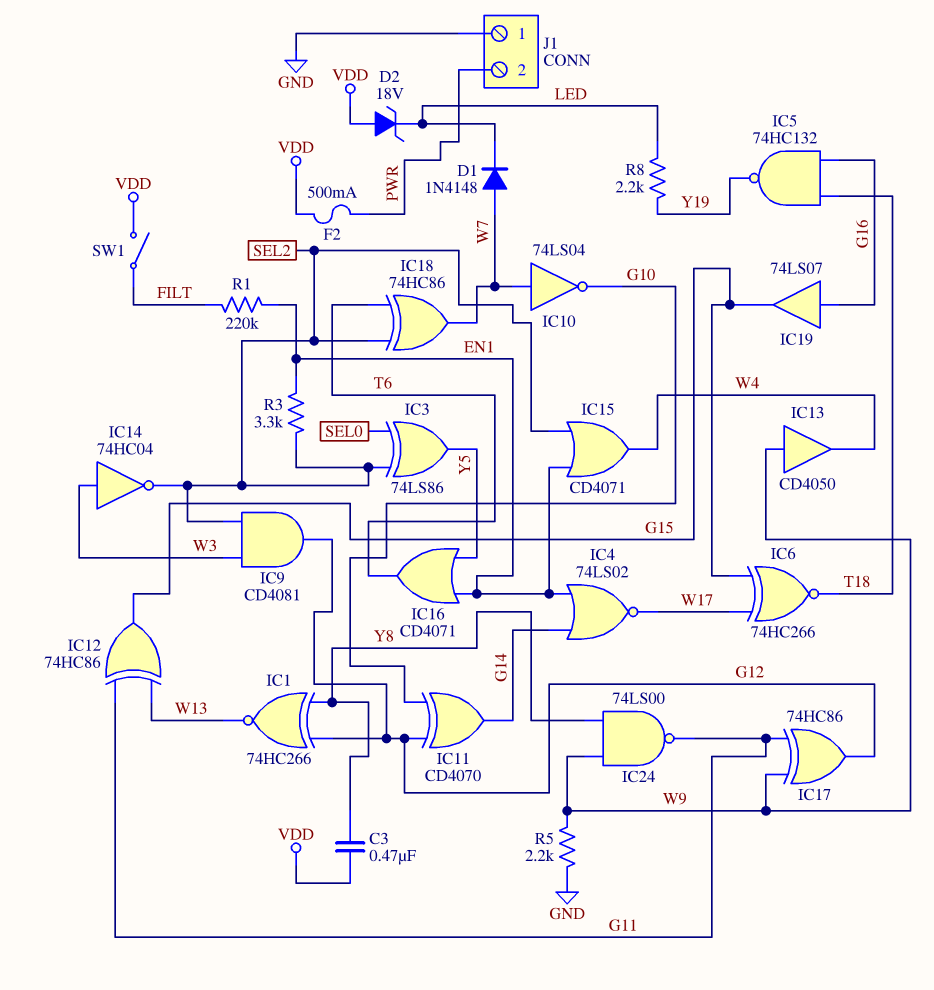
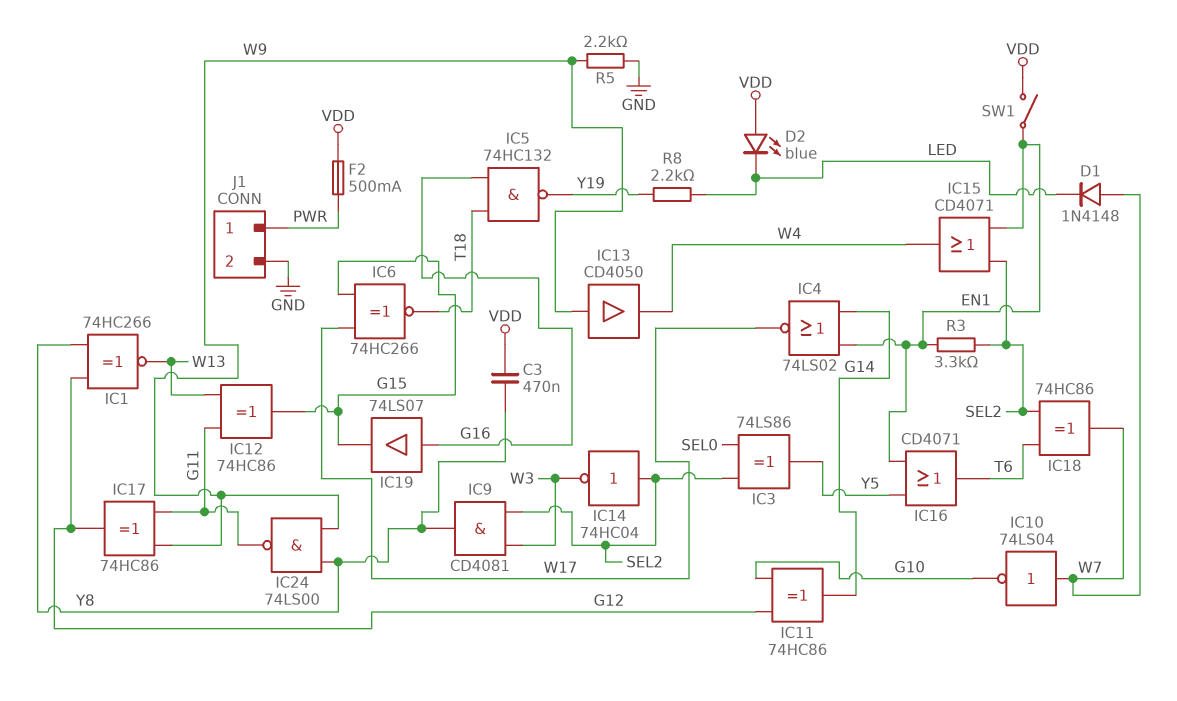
D2: zener 18V (A VDD, K LED) -> LED blue (A VDD, K LED)
IC9: AND CD4081 (in SEL2, in W3, out G12) -> AND CD4081 (in SEL2, in W3, out Y8)
IC11: XOR CD4070 (in G10, in G12, out G14) -> XOR 74HC86 (in G10, in G12, out G14)
IC14: NOT 74HC04 (in W3, out SEL2) -> NOT 74HC04 (in SEL2, out W3)
J1 pin 1: GND -> PWR
J1 pin 2: PWR -> GND
R1: 220k (EN1, FILT) -> none
SW1: switch (FILT, VDD) -> switch (EN1, VDD)

